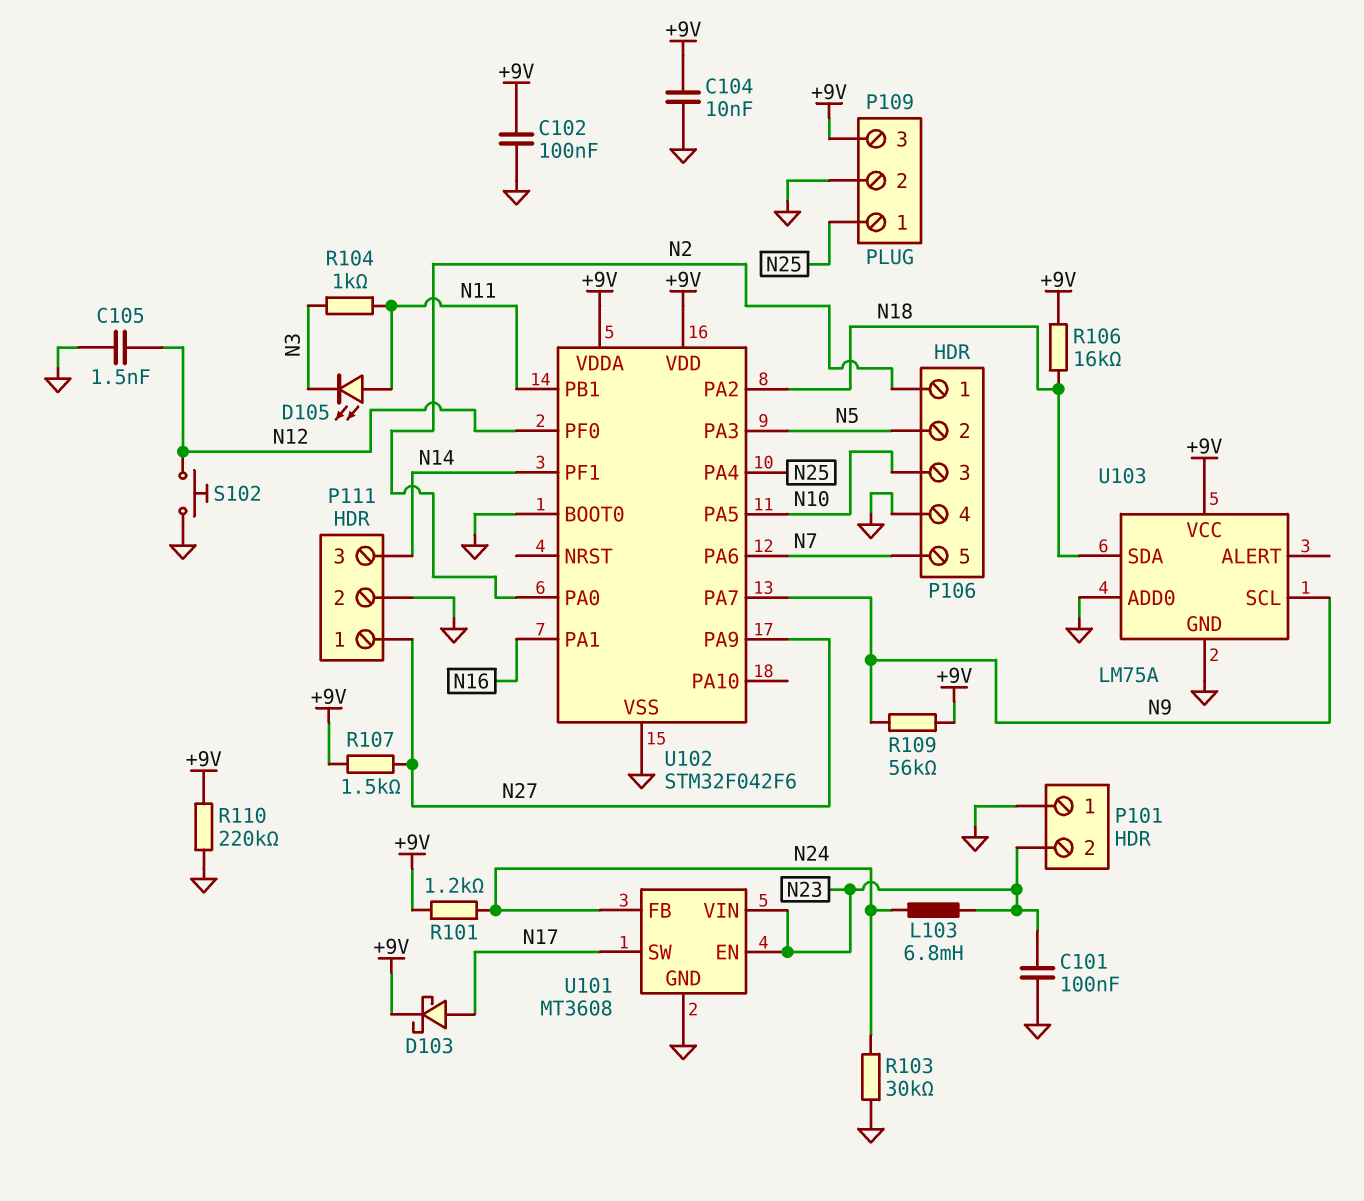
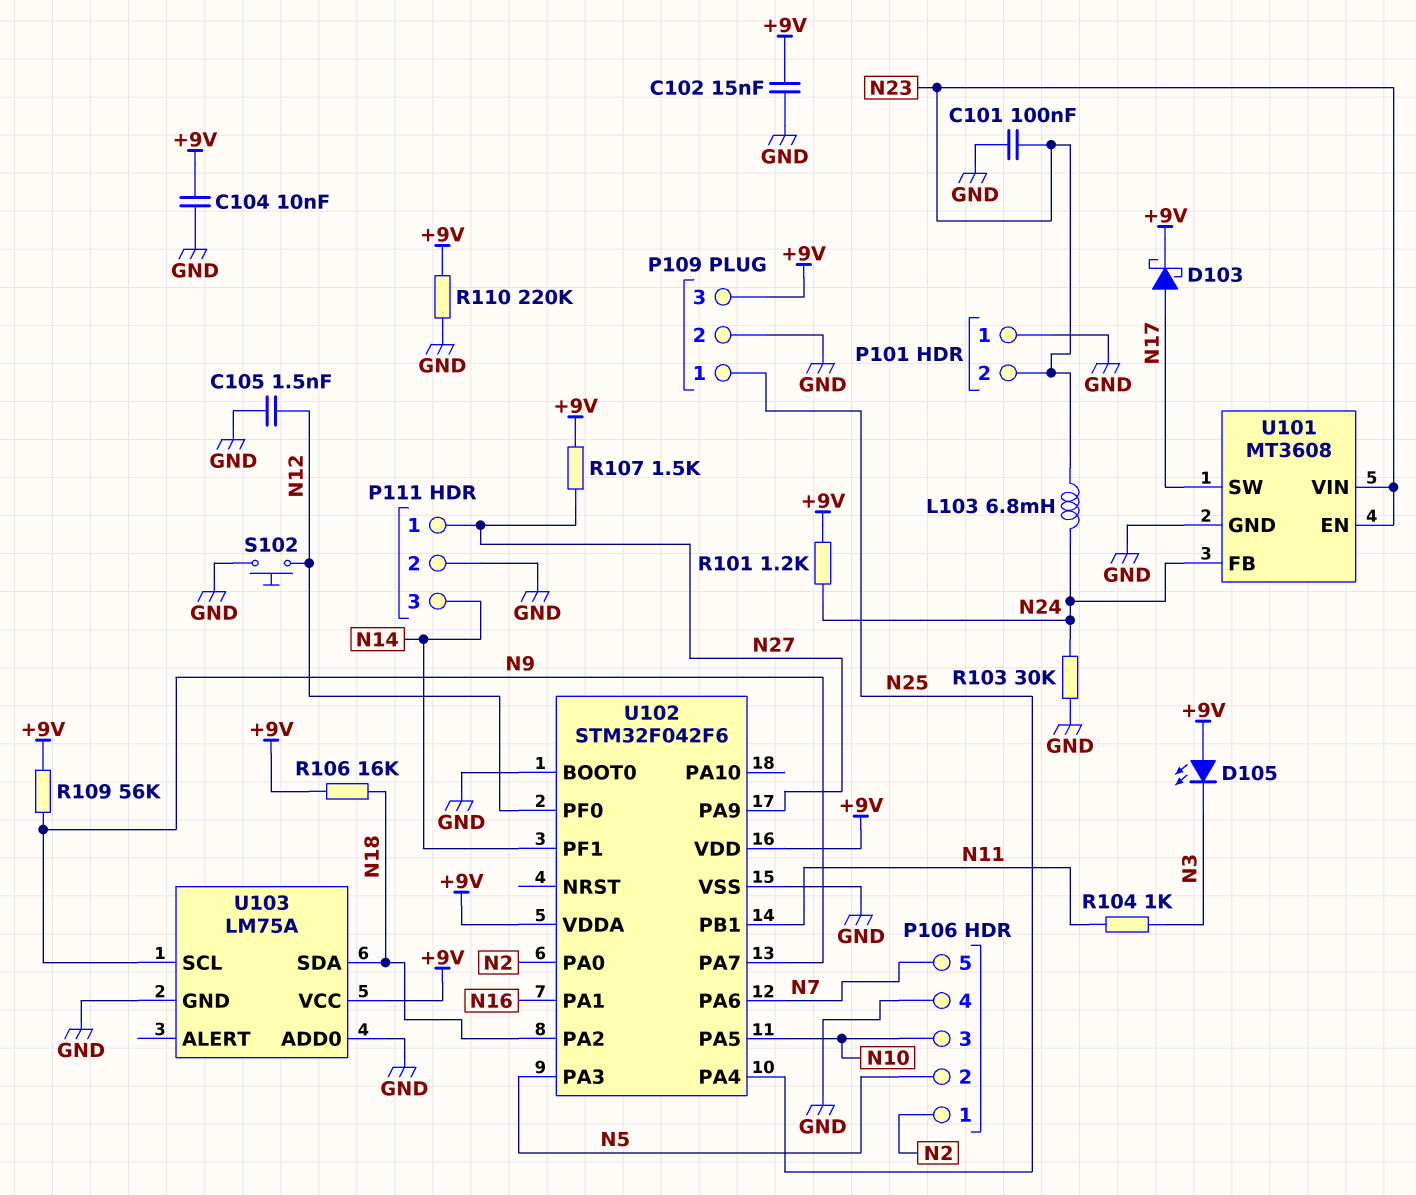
C102: 100nF (+9V, GND) -> 15nF (+9V, GND)
D105: LED (A N11, K N3) -> LED (A +9V, K N3)

